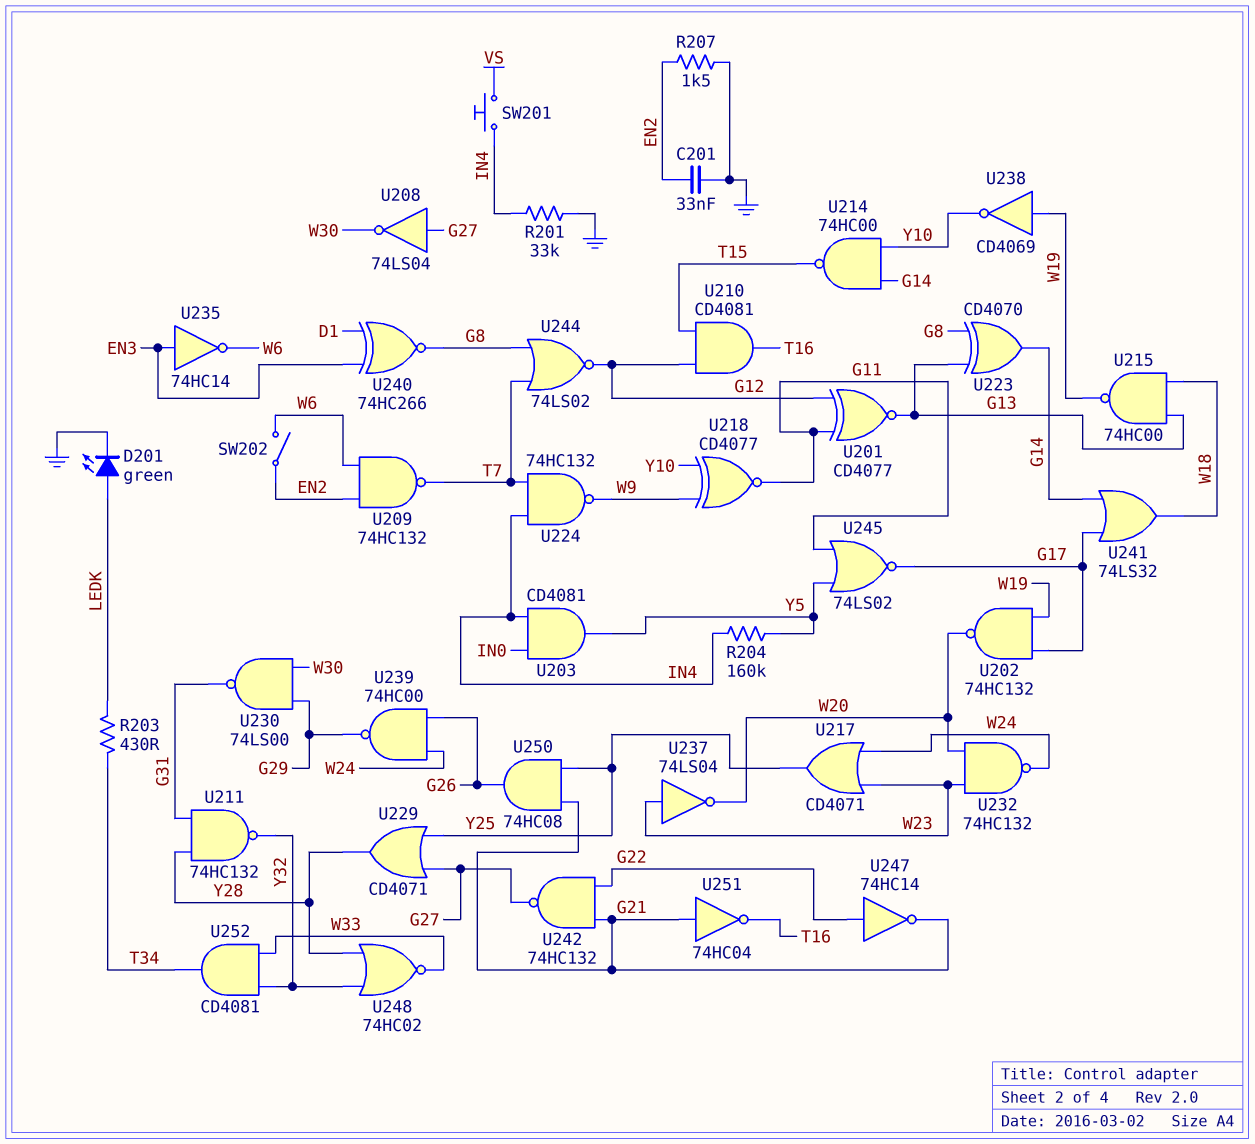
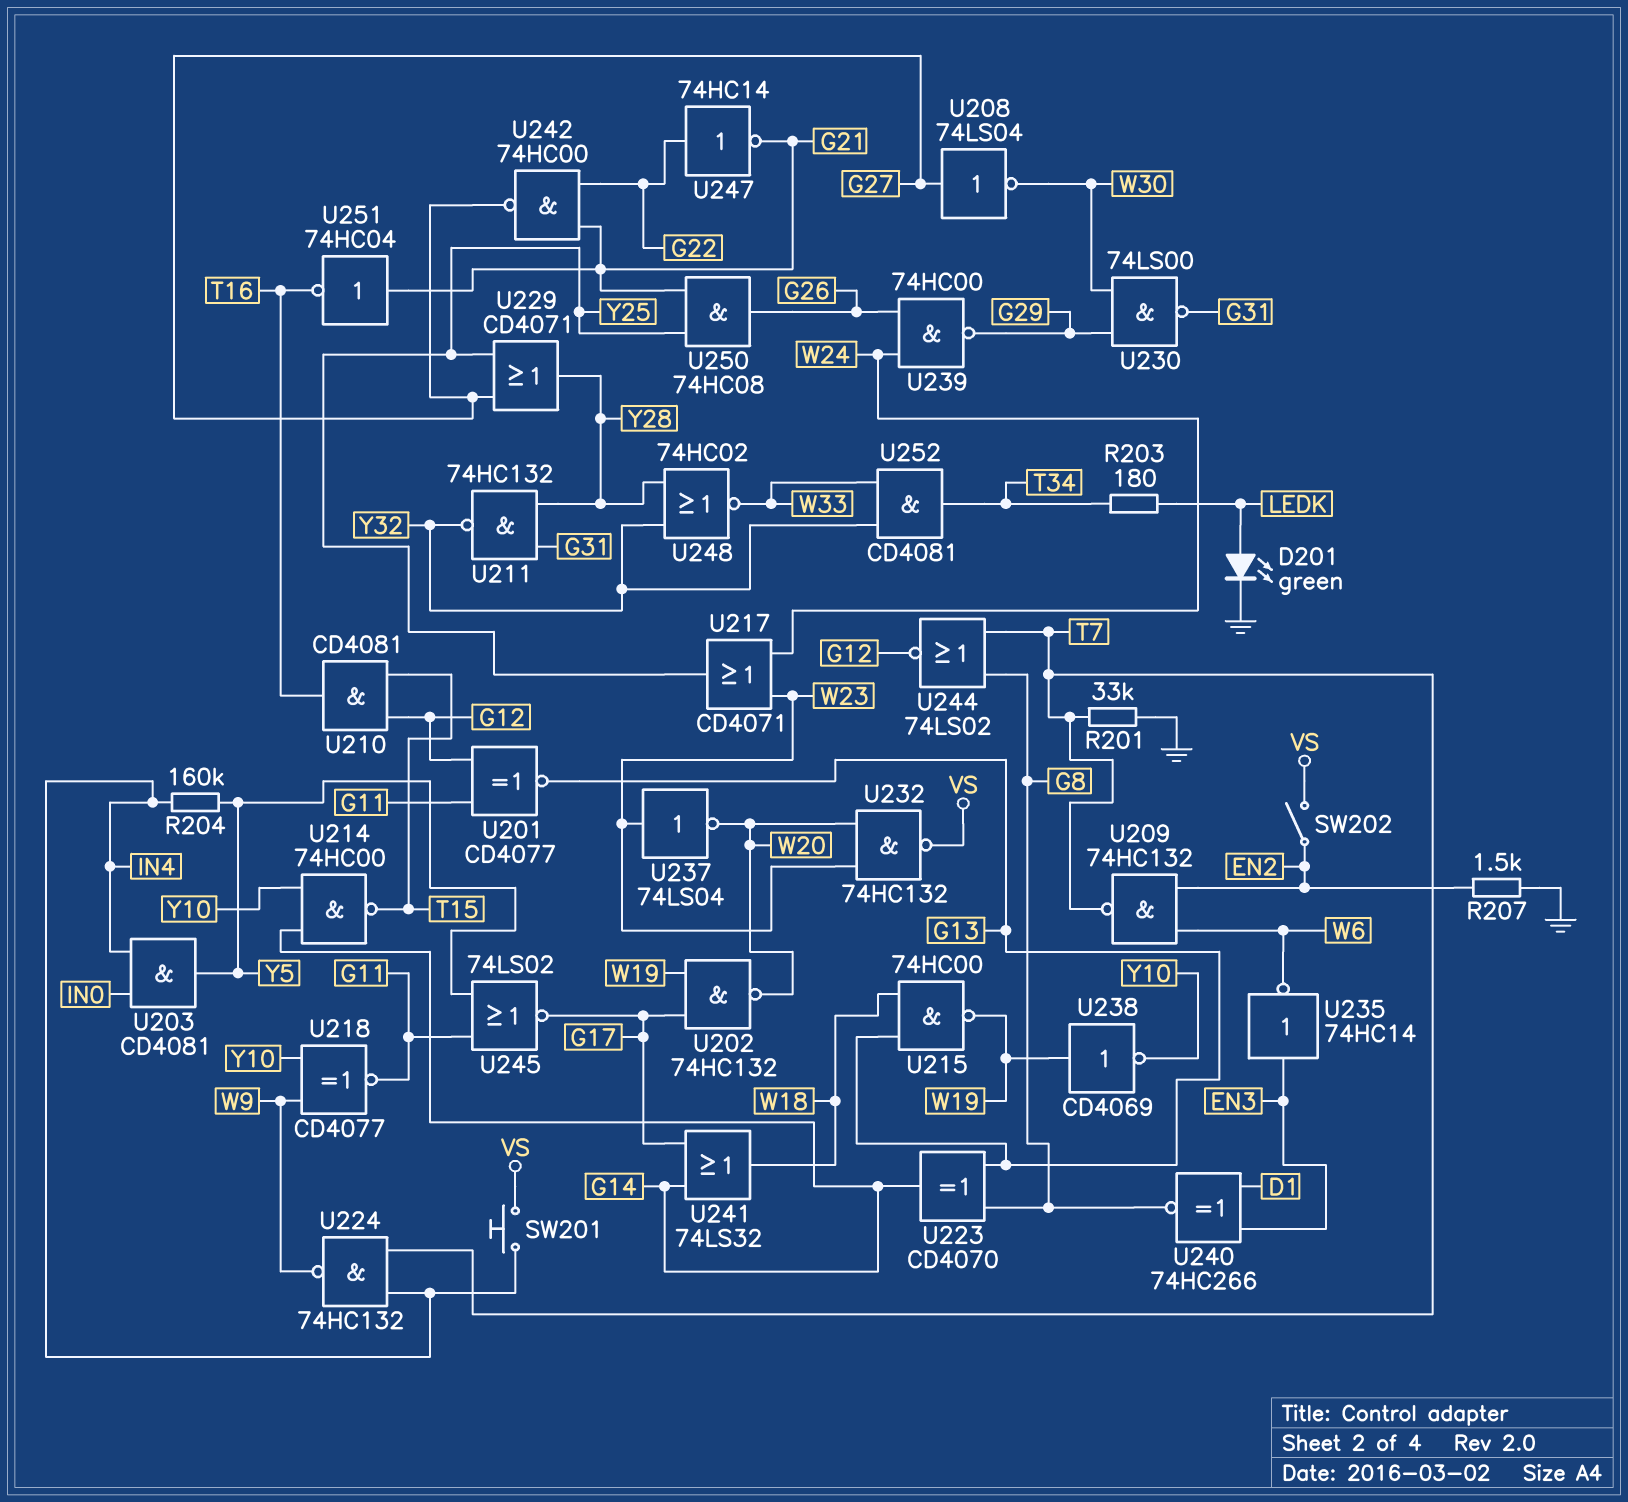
C201: 33nF (EN2, GND) -> none
R201: 33k (GND, IN4) -> 33k (GND, T7)
R203: 430 (LEDK, T34) -> 180 (LEDK, T34)
SW202: switch (EN2, W6) -> switch (EN2, VS)
U232: NAND 74HC132 (in W20, in W23, out W24) -> NAND 74HC132 (in W20, in W23, out VS)
U242: NAND 74HC132 (in G21, in G22, out G27) -> NAND 74HC00 (in G21, in G22, out G27)

